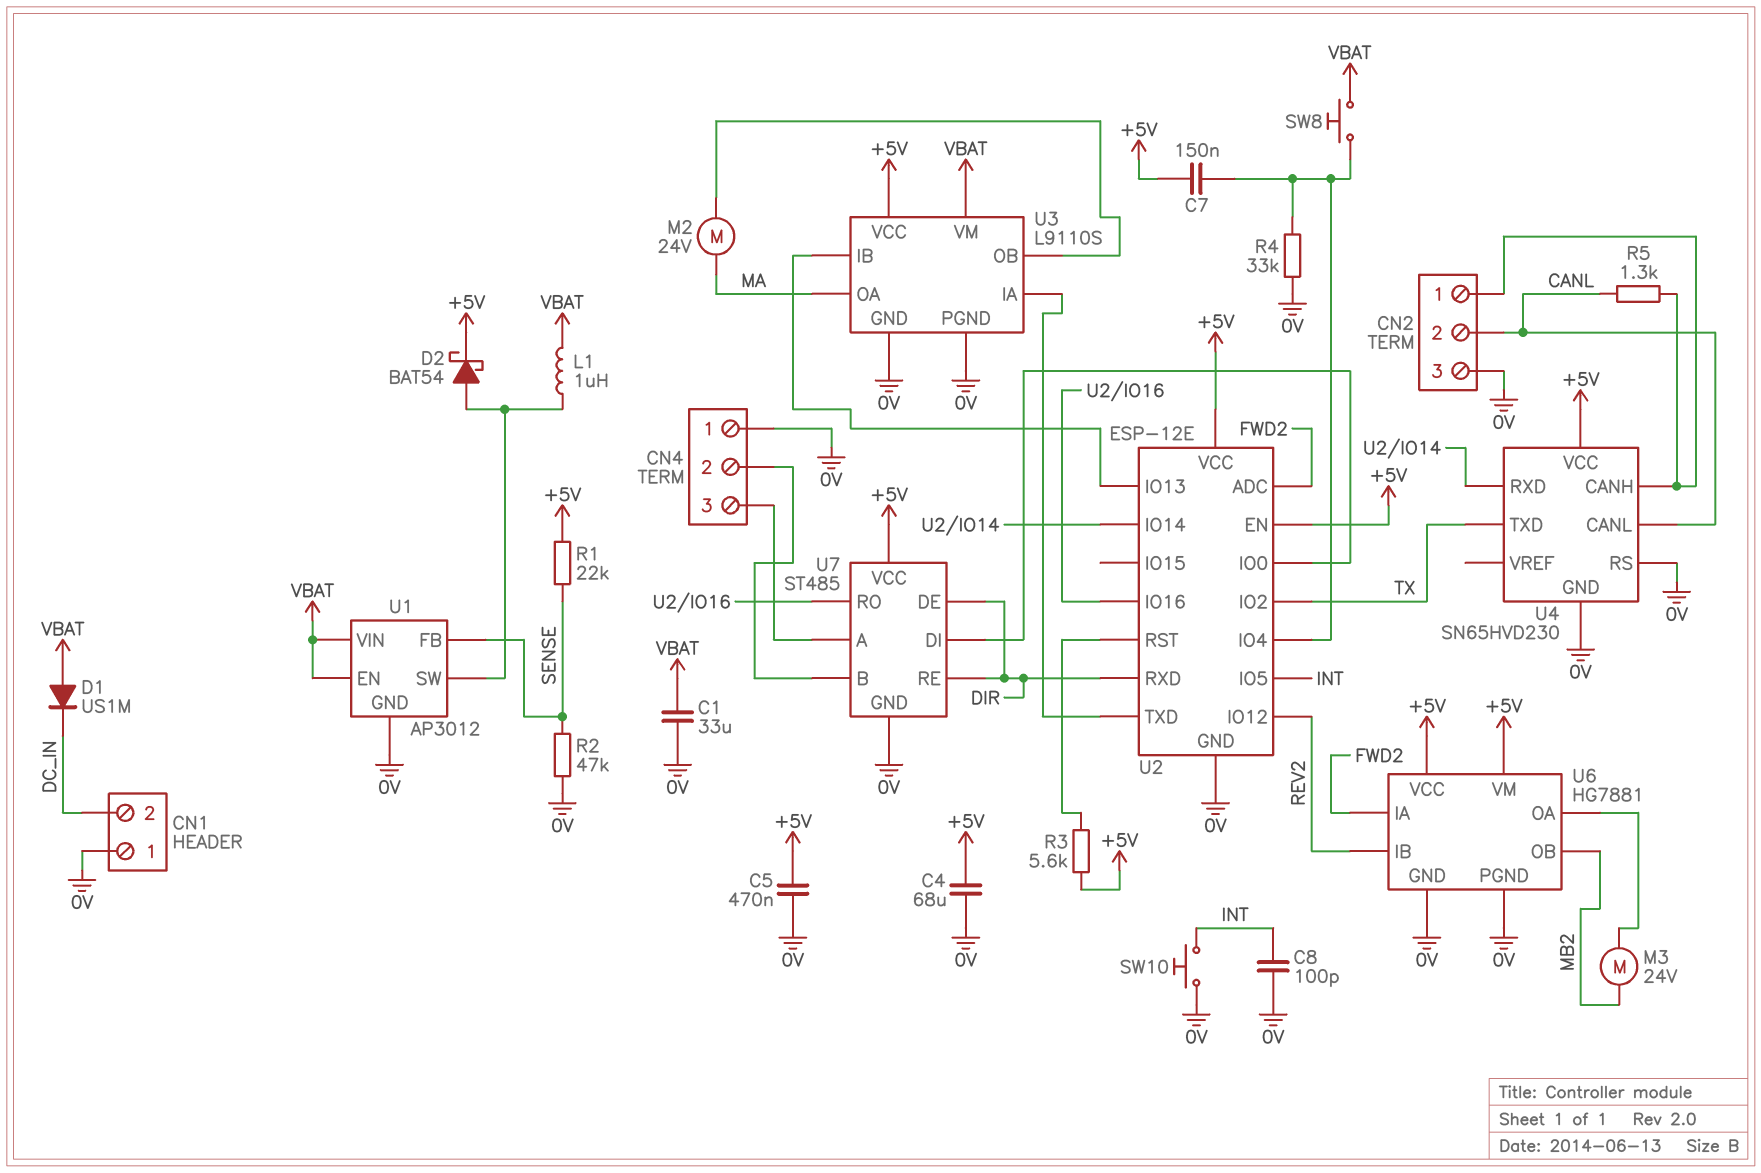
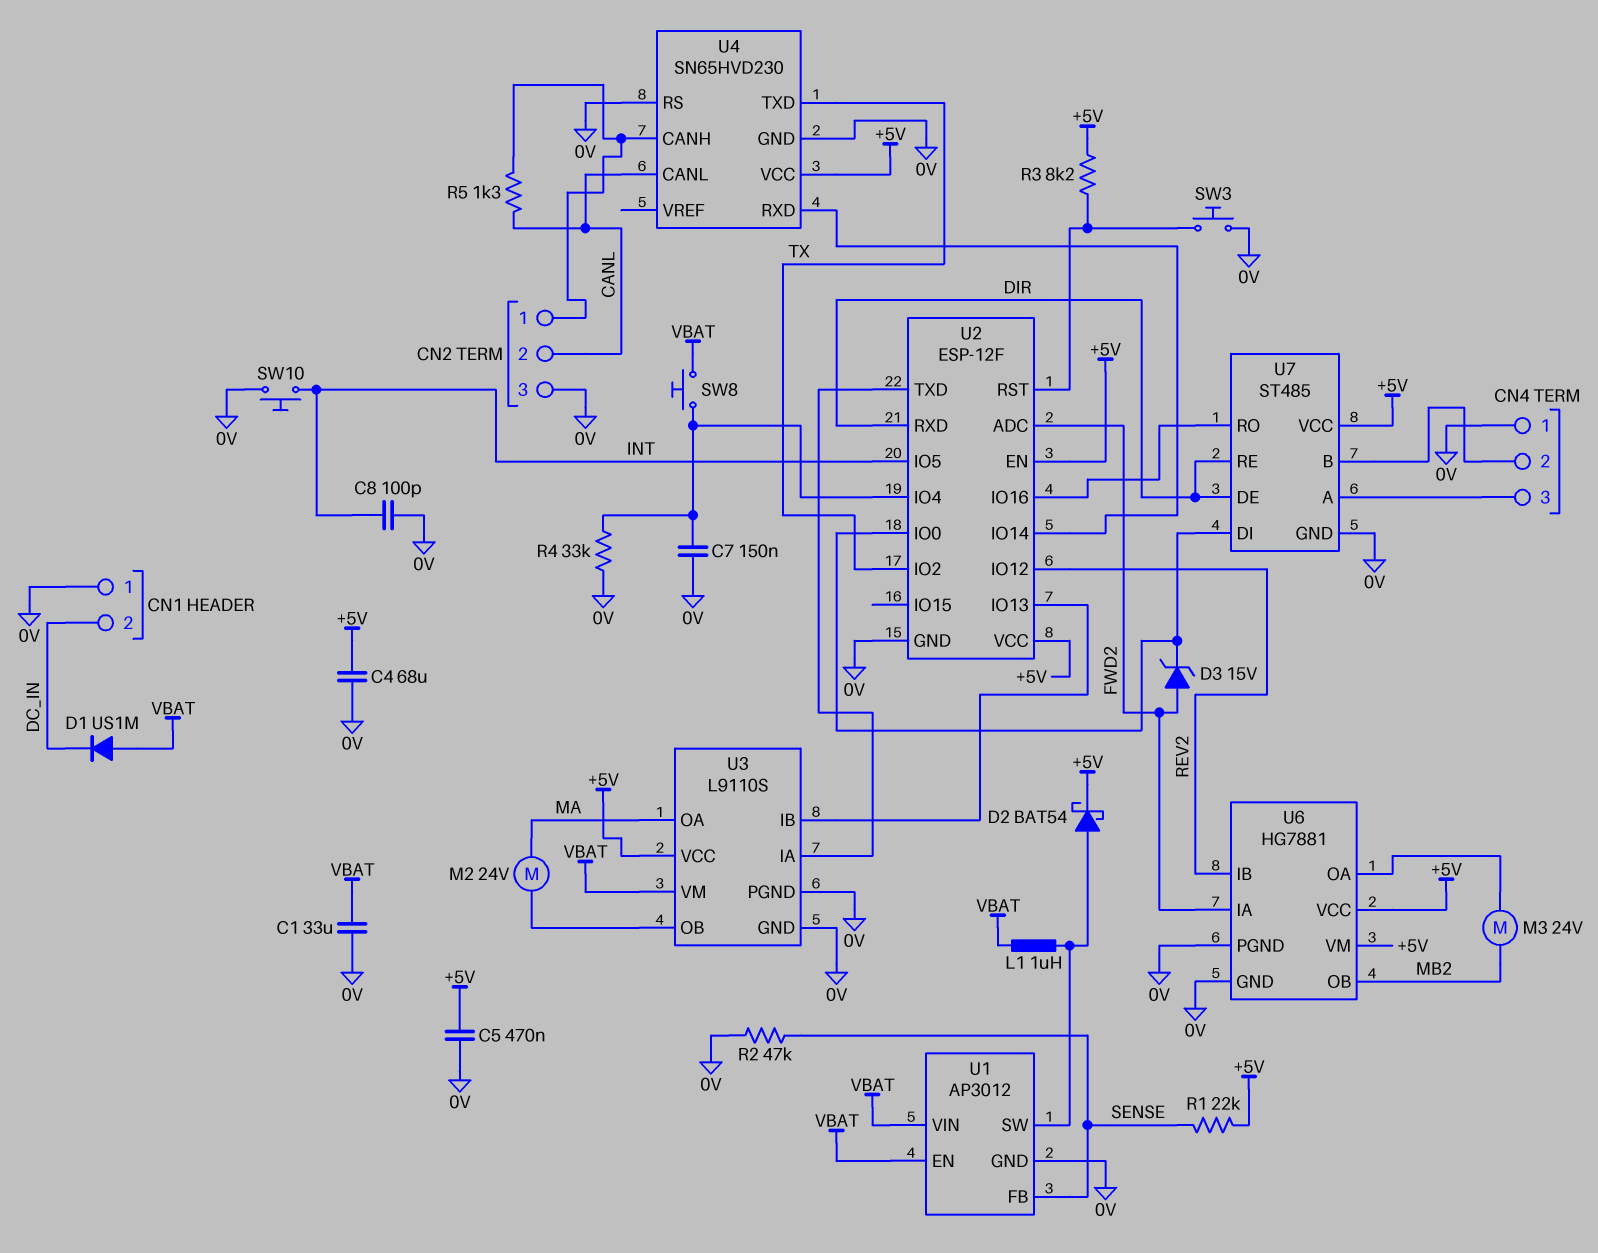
C7: 150nF (+5V, U2/IO4) -> 150nF (0V, U2/IO4)
D3: none -> zener 15V (A FWD2, K U2/IO0)
R3: 5.6k (+5V, U2/RST) -> 8.2k (+5V, U2/RST)
SW3: none -> button (0V, U2/RST)
U2: ESP-12E -> ESP-12F

